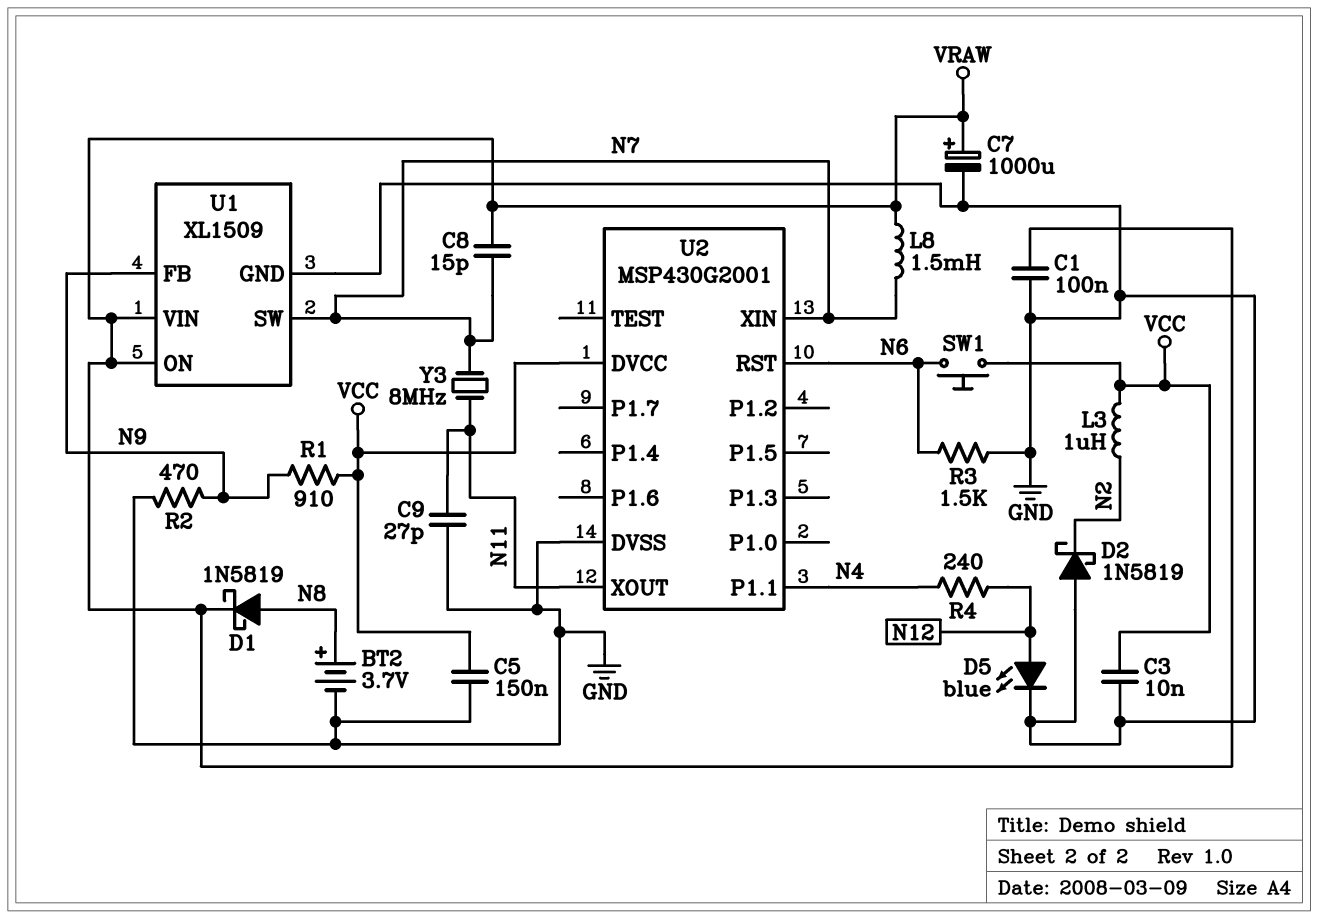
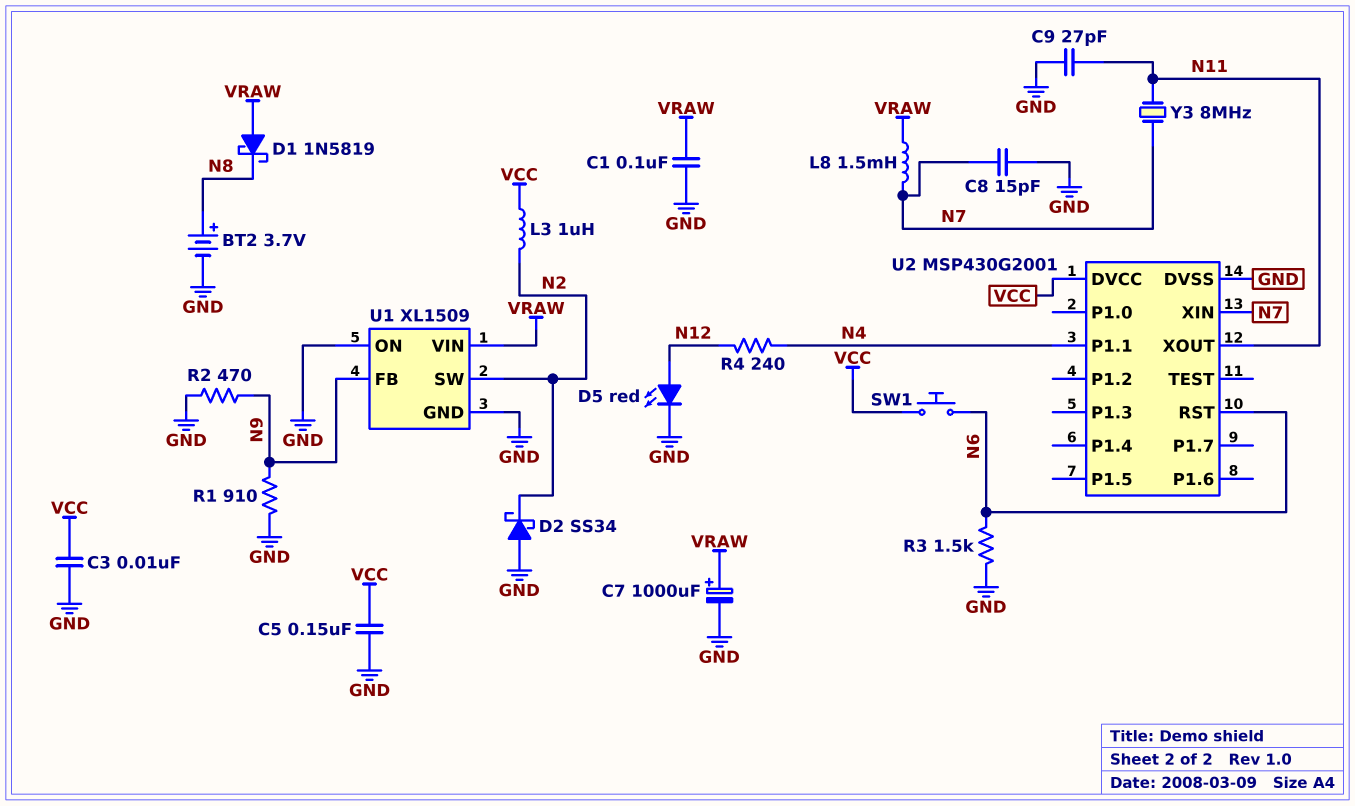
C8: 15pF (N7, VRAW) -> 15pF (GND, N7)
D1: schottky 1N5819 (A N8, K VRAW) -> schottky 1N5819 (A VRAW, K N8)
D2: schottky 1N5819 (A GND, K N2) -> schottky SS34 (A GND, K N2)
D5: LED blue (A N12, K GND) -> LED red (A N12, K GND)
R1: 910 (N9, VCC) -> 910 (GND, N9)
U1 pin ON: VRAW -> GND
U1 pin SW: N7 -> N2

